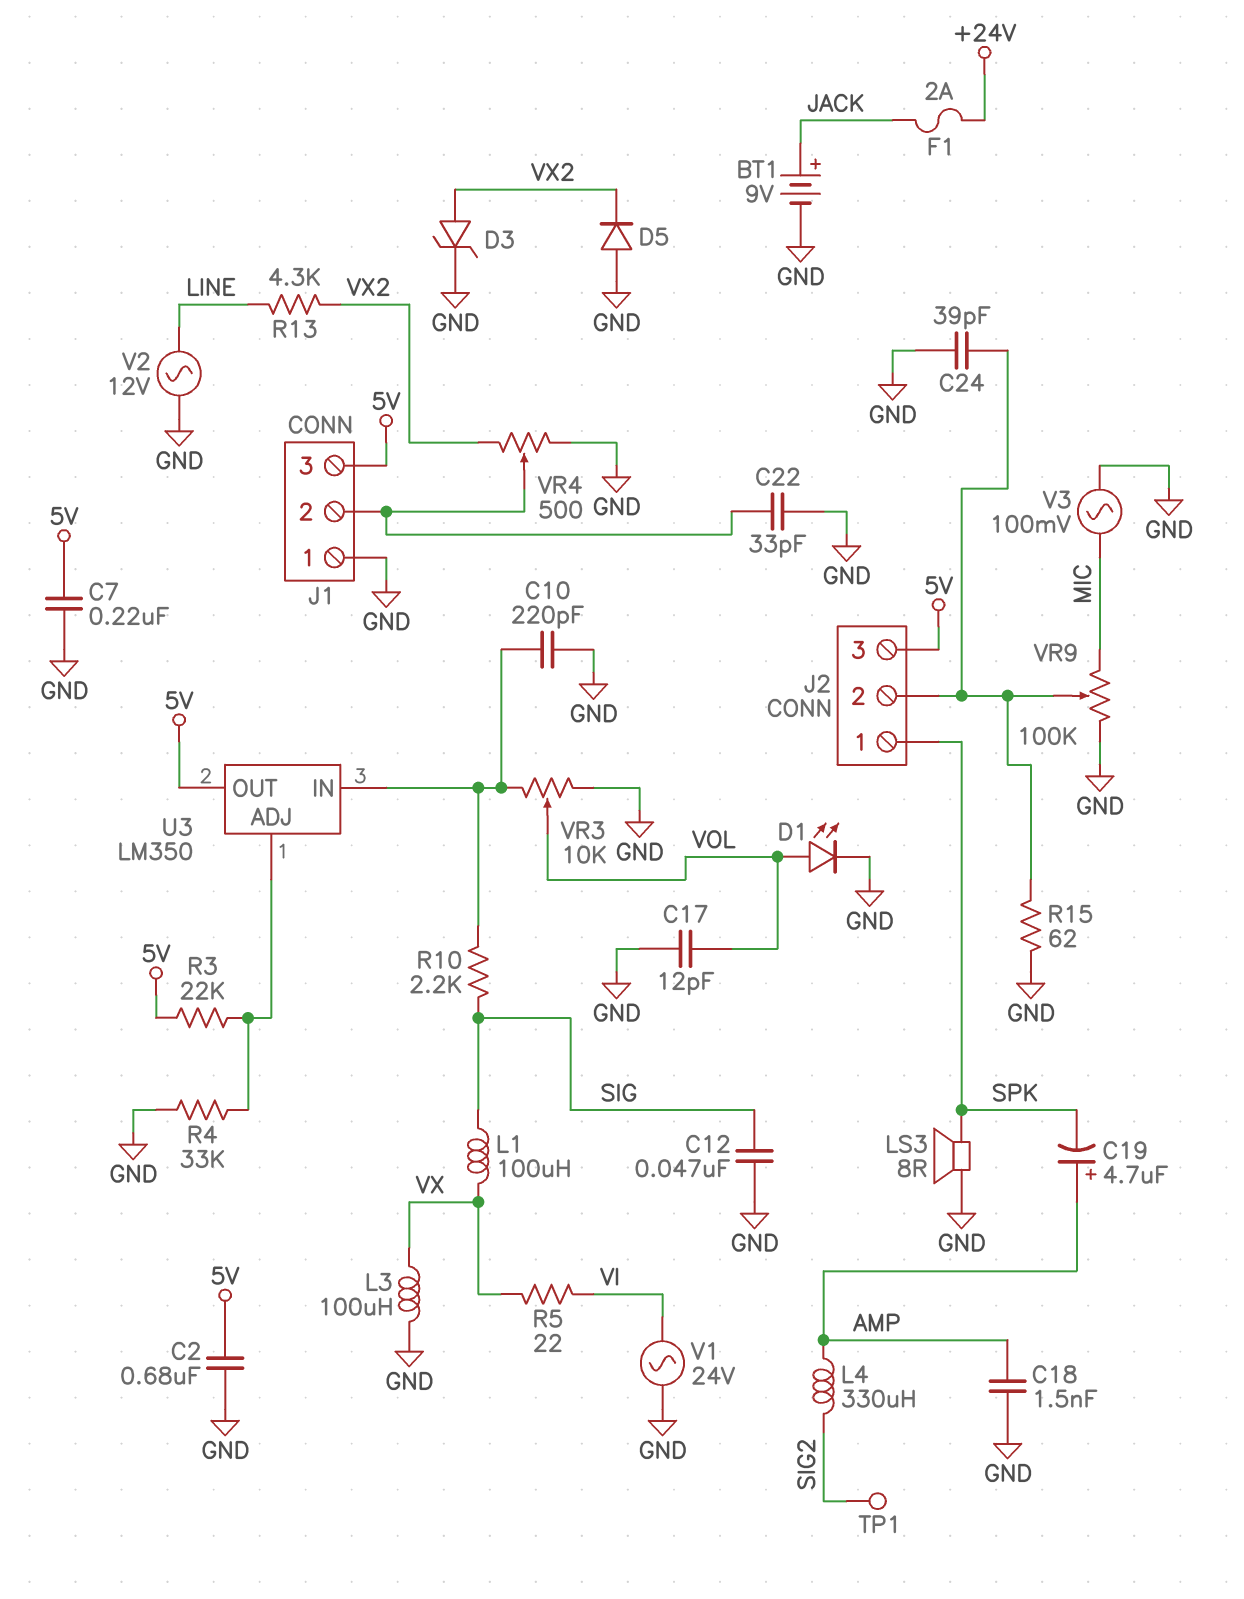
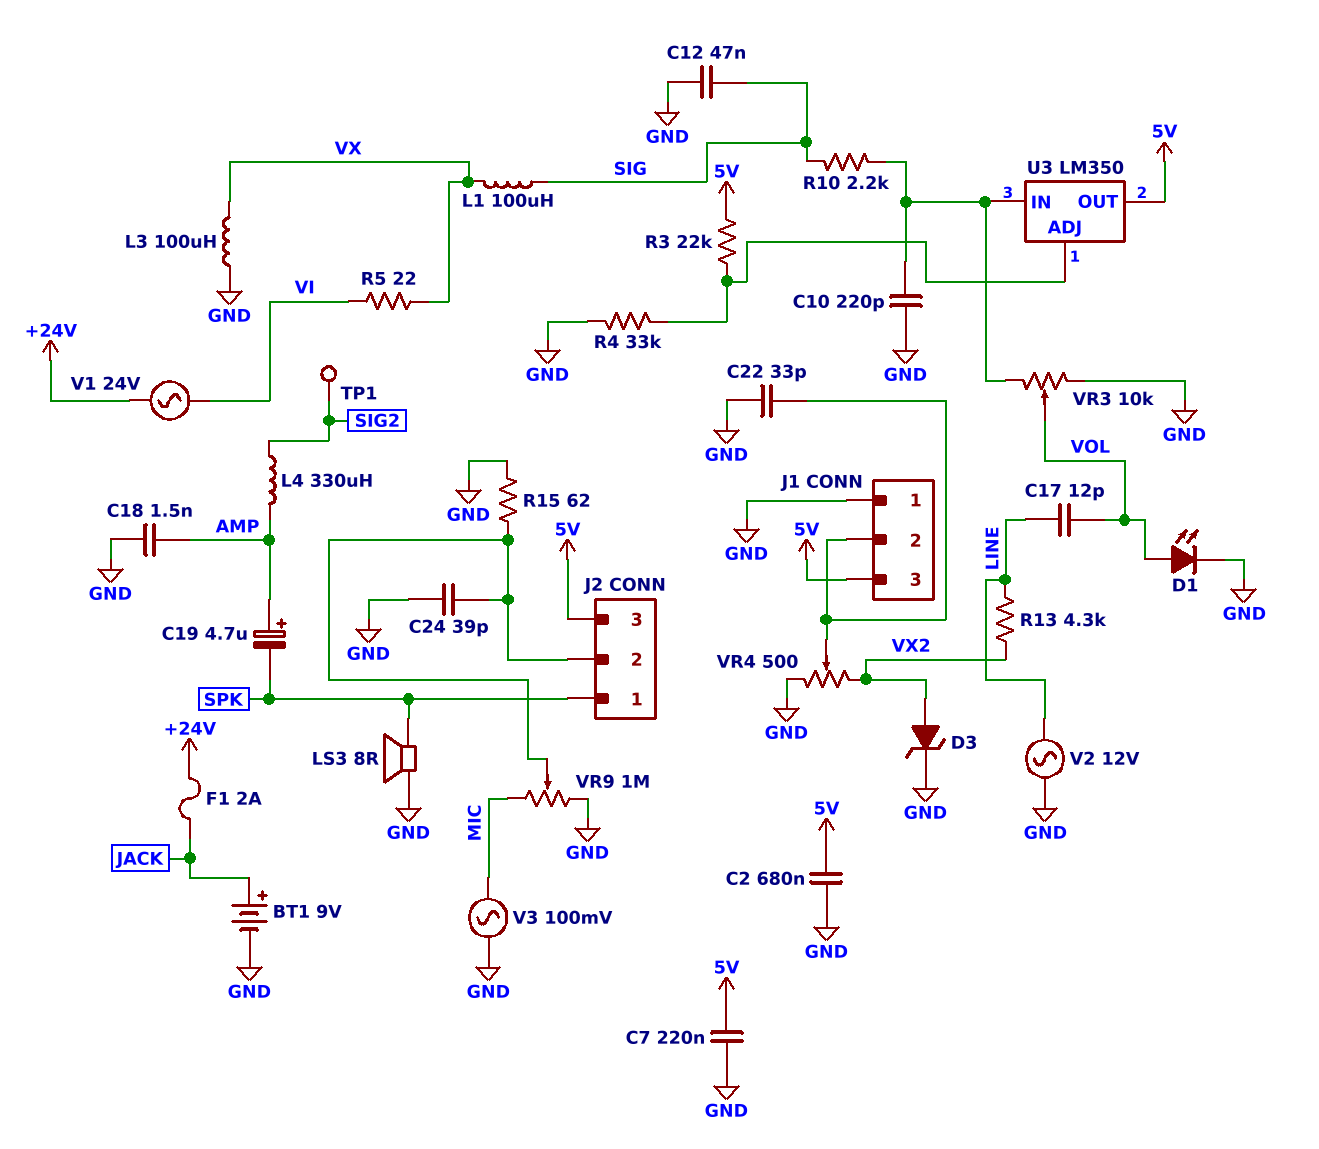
C17: 12pF (GND, VOL) -> 12pF (LINE, VOL)
D5: diode (A GND, K VX2) -> none
V1: AC 24V (GND, VI) -> AC 24V (+24V, VI)
VR9: 100k (GND, MIC, wiper J2/2) -> 1M (GND, MIC, wiper J2/2)

